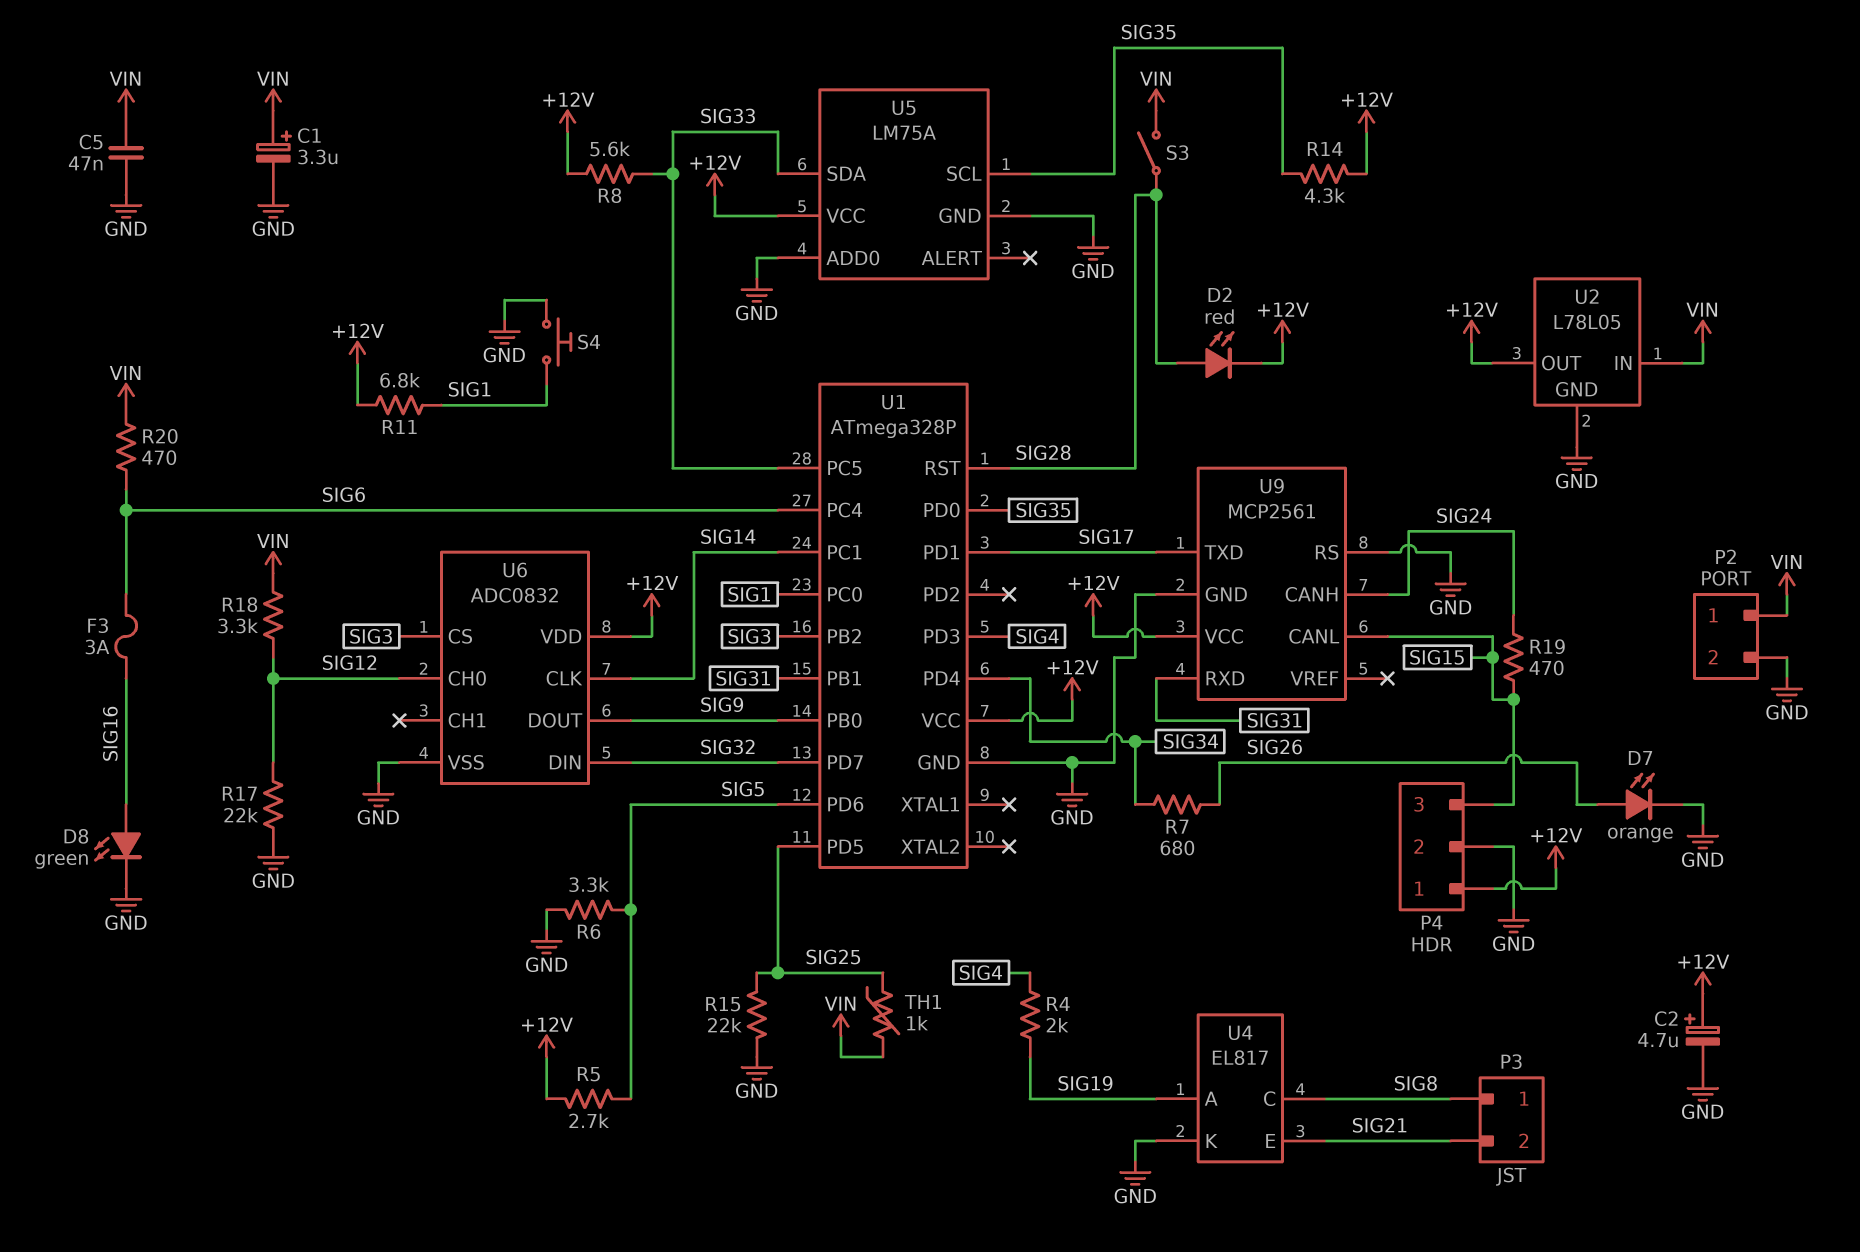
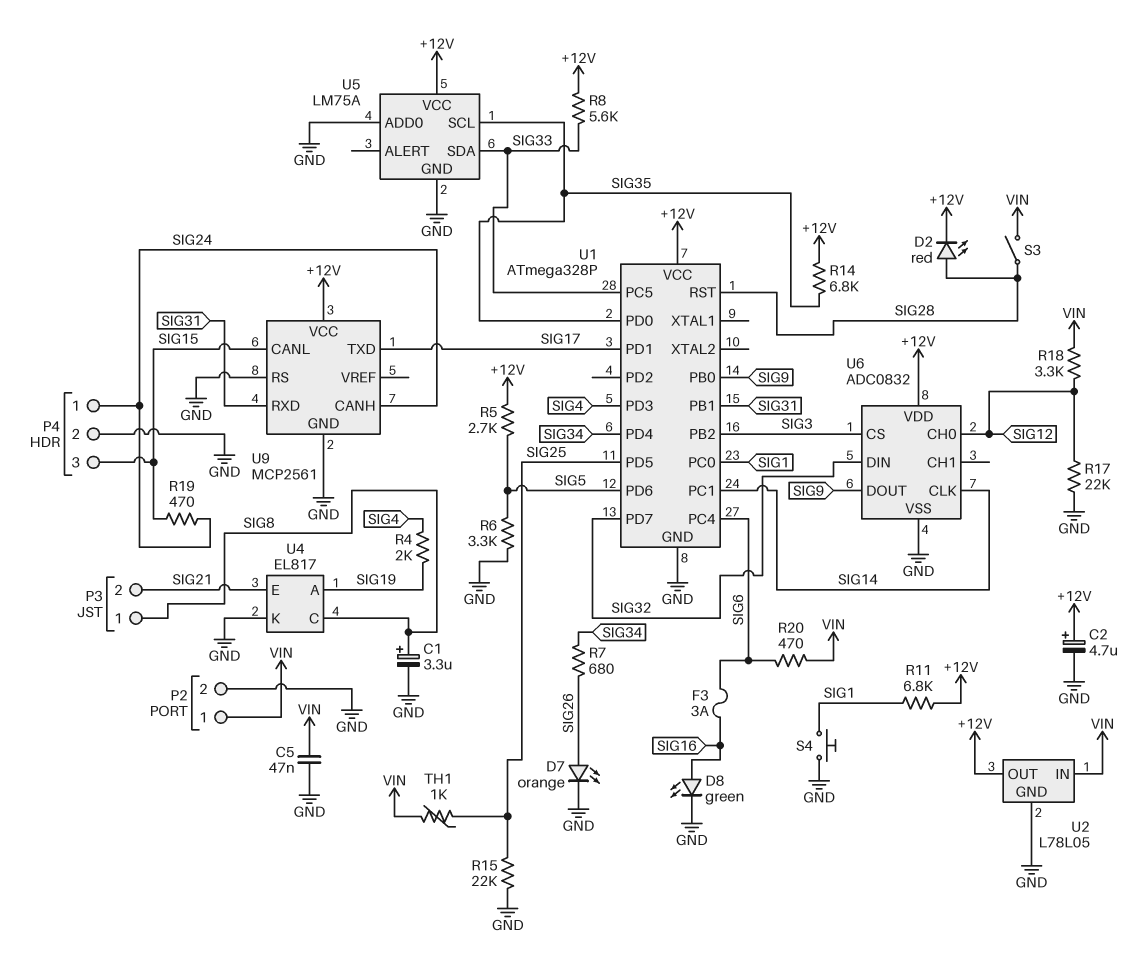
C1: 3.3uF (plus VIN, minus GND) -> 3.3uF (plus SIG8, minus GND)
P4 pin 1: +12V -> SIG24
R14: 4.3k (+12V, SIG35) -> 6.8k (+12V, SIG35)

